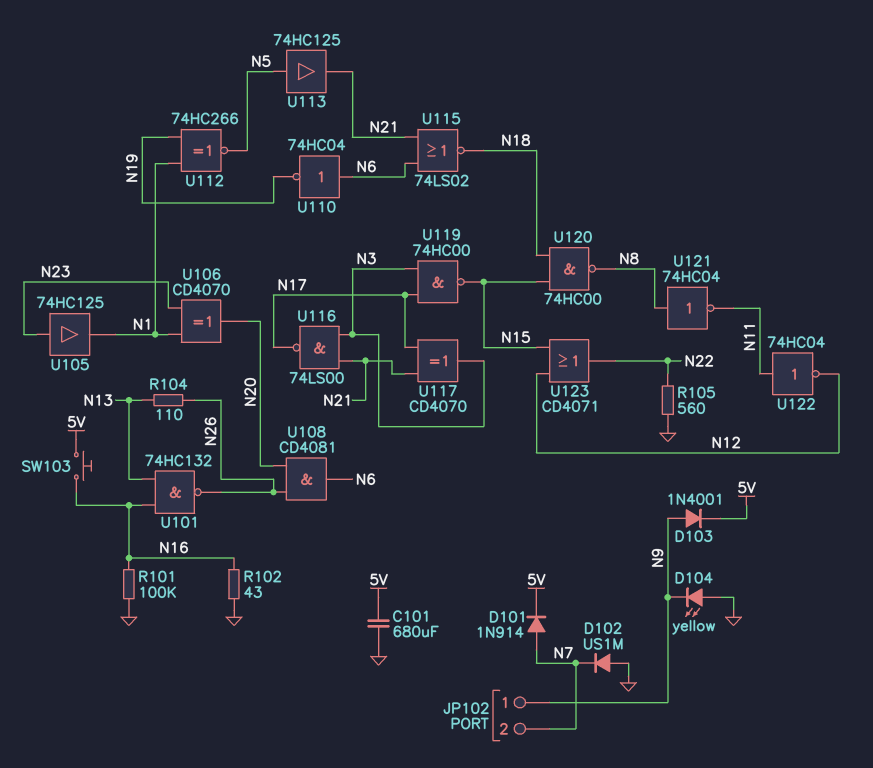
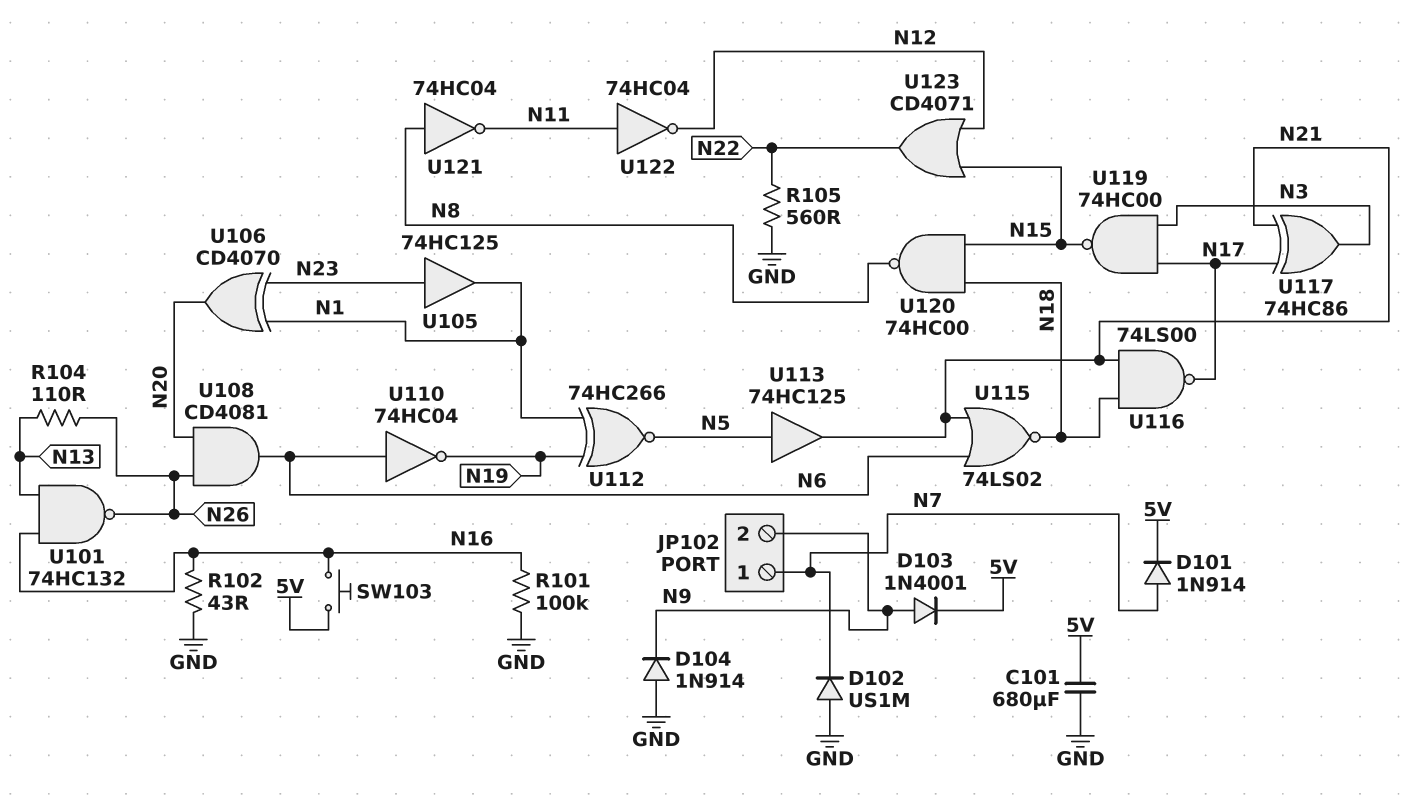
D104: LED yellow (A GND, K N9) -> diode 1N914 (A GND, K N9)
JP102 pin 1: N9 -> N7
JP102 pin 2: N7 -> N9
U116: NAND 74LS00 (in N3, in N21, out N17) -> NAND 74LS00 (in N18, in N21, out N17)
U117: XOR CD4070 (in N17, in N21, out N3) -> XOR 74HC86 (in N17, in N21, out N3)

